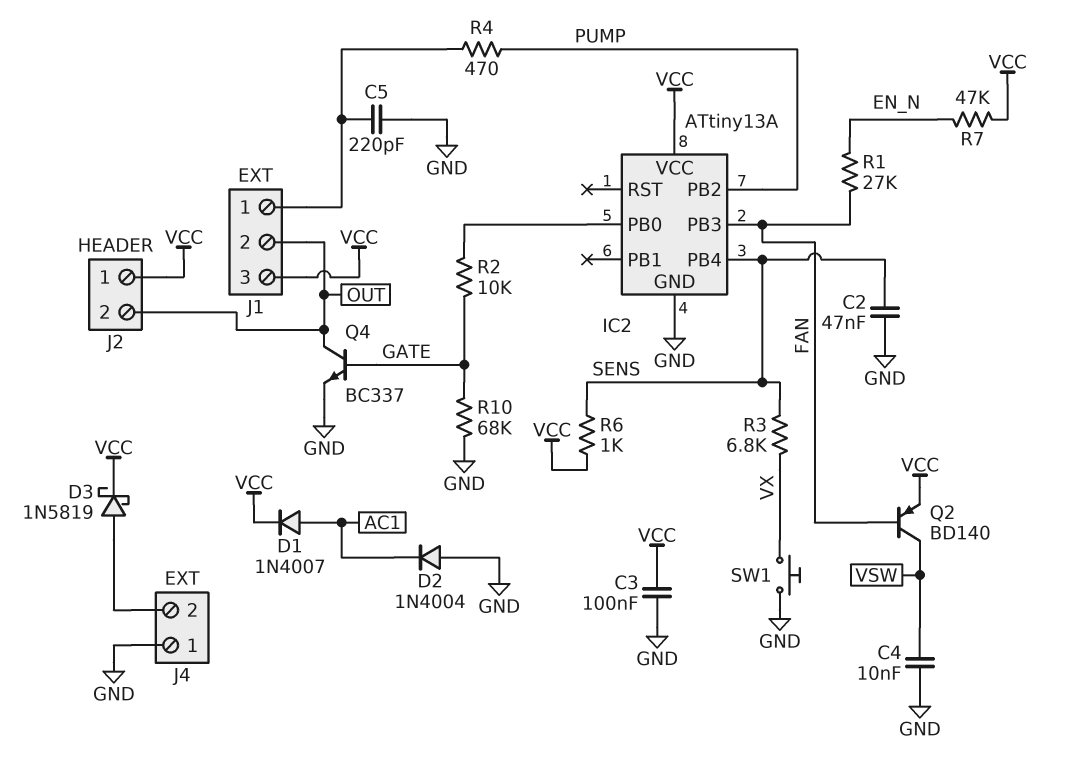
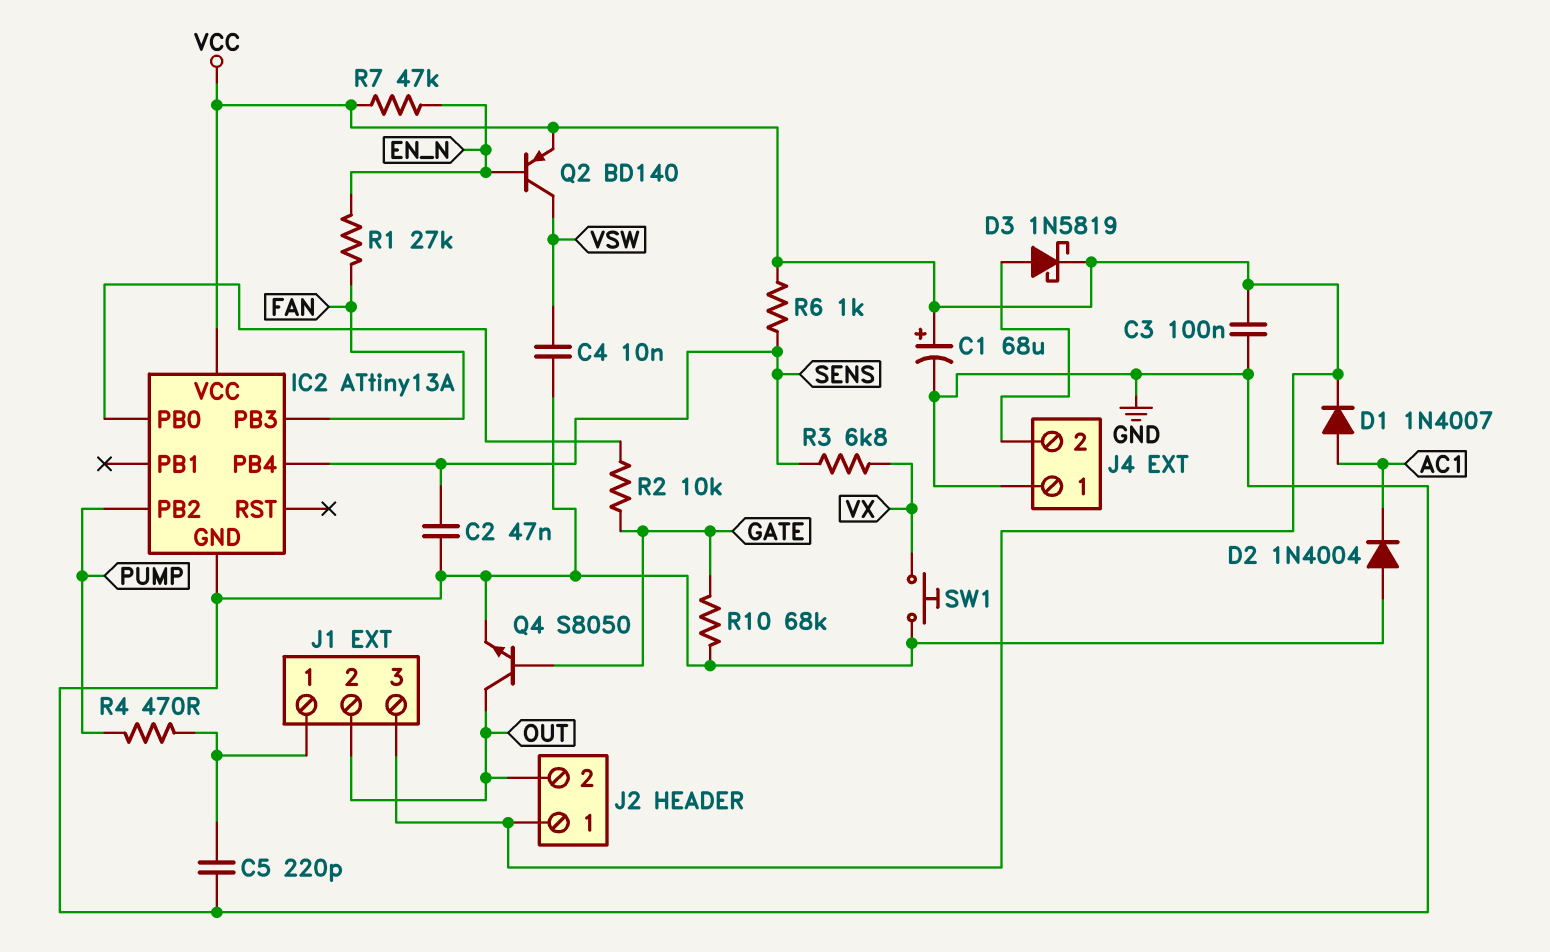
C1: none -> 68uF (plus VCC, minus GND)
Q2: PNP BD140 (B FAN, C VSW, E VCC) -> PNP BD140 (B EN_N, C VSW, E VCC)
Q4: NPN BC337 (B GATE, C OUT, E GND) -> NPN S8050 (B GATE, C OUT, E GND)

